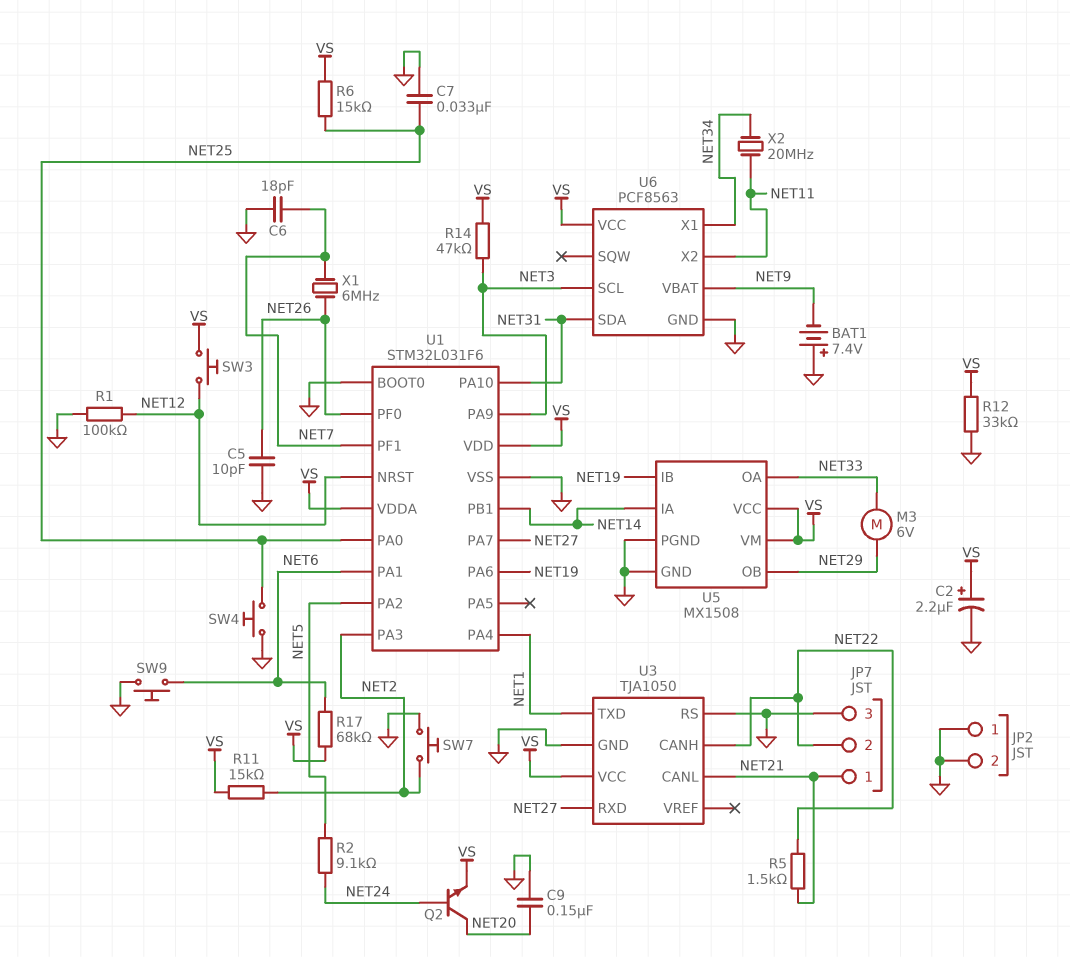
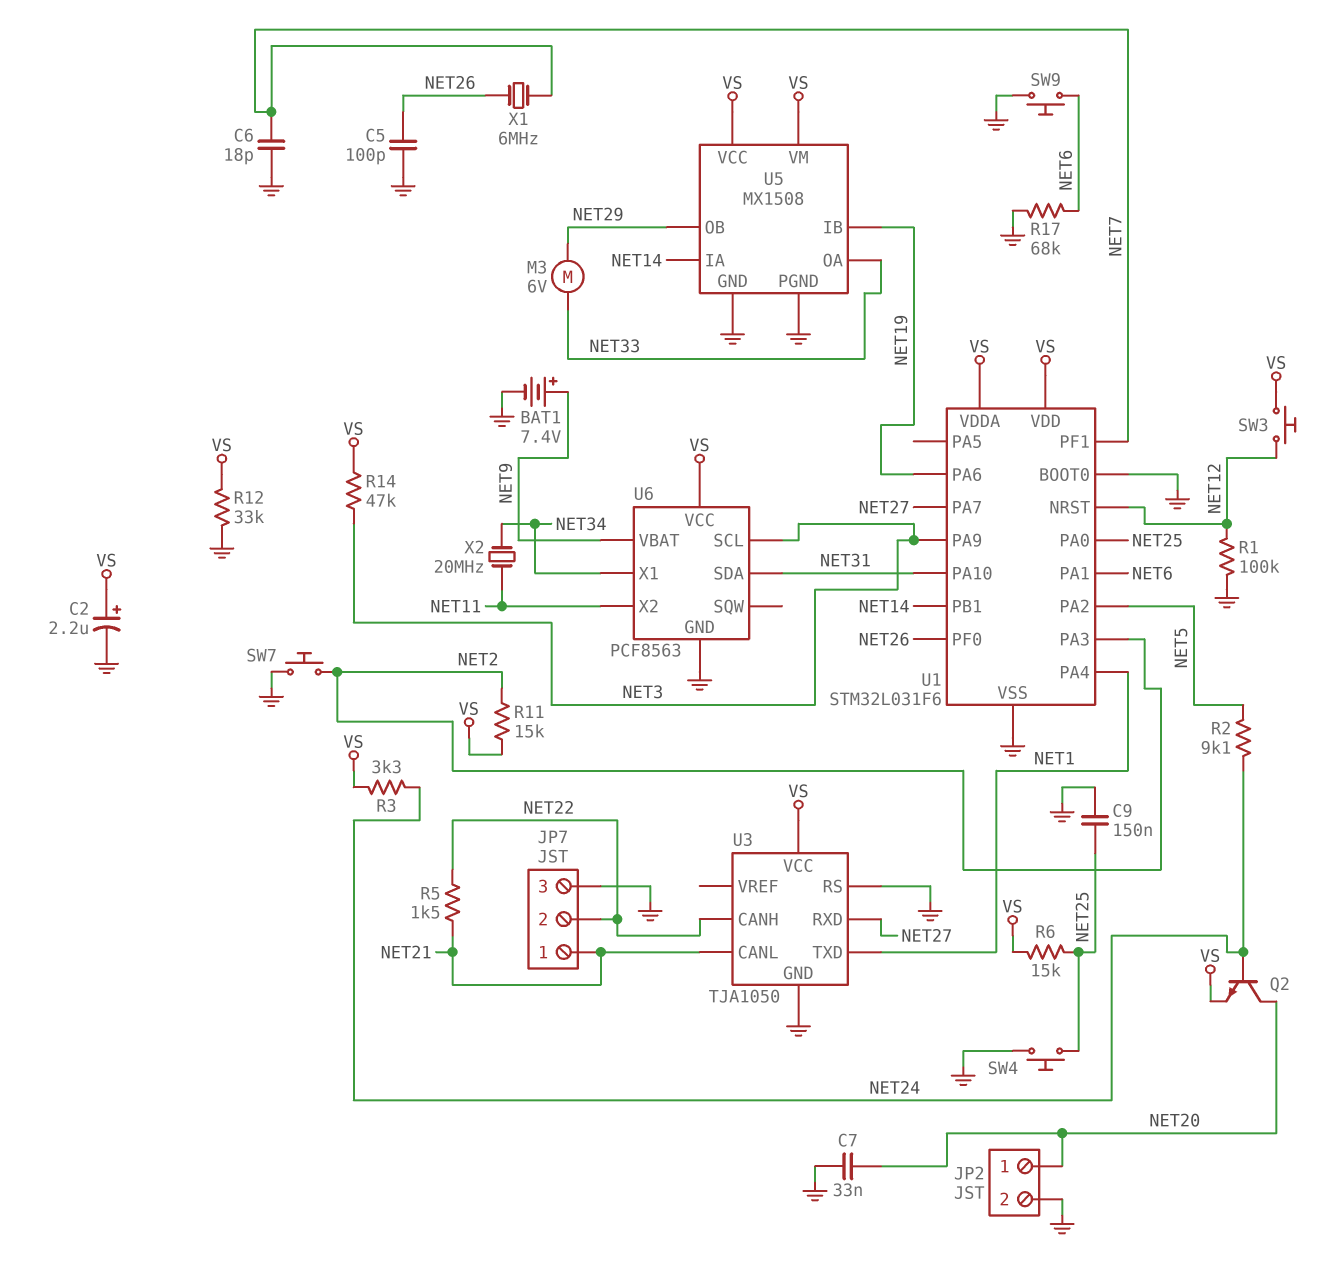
BAT1: 7.4V (plus GND, minus NET9) -> 7.4V (plus NET9, minus GND)
C5: 10pF (GND, NET26) -> 100pF (GND, NET26)
C7: 33nF (GND, NET25) -> 33nF (GND, NET20)
C9: 150nF (GND, NET20) -> 150nF (GND, NET25)
JP2 pin 1: GND -> NET20
R3: none -> 3.3k (NET24, VS)
R17: 68k (NET6, VS) -> 68k (GND, NET6)

